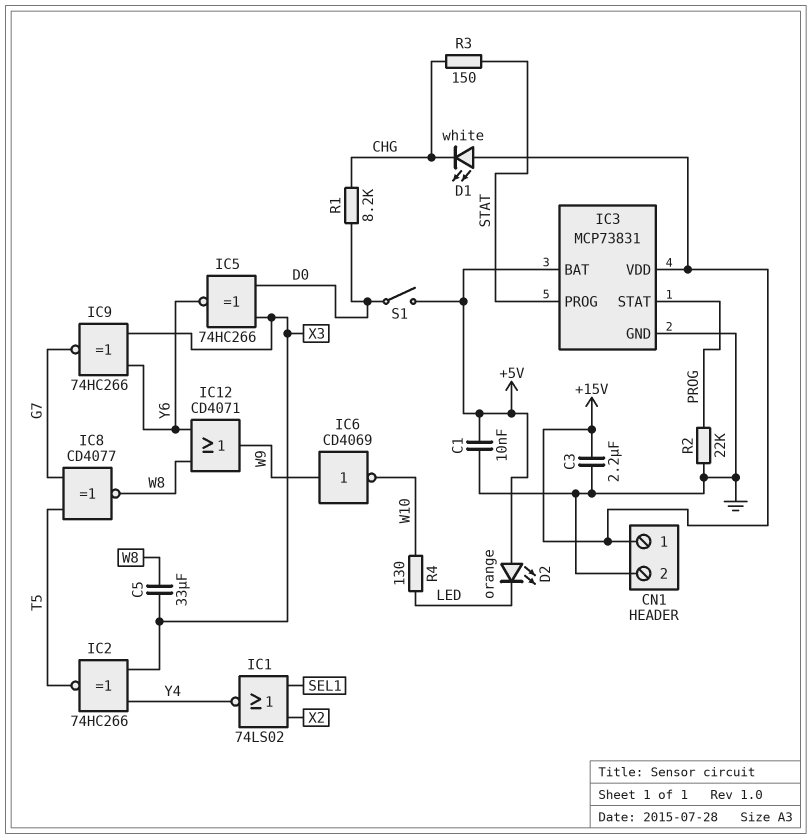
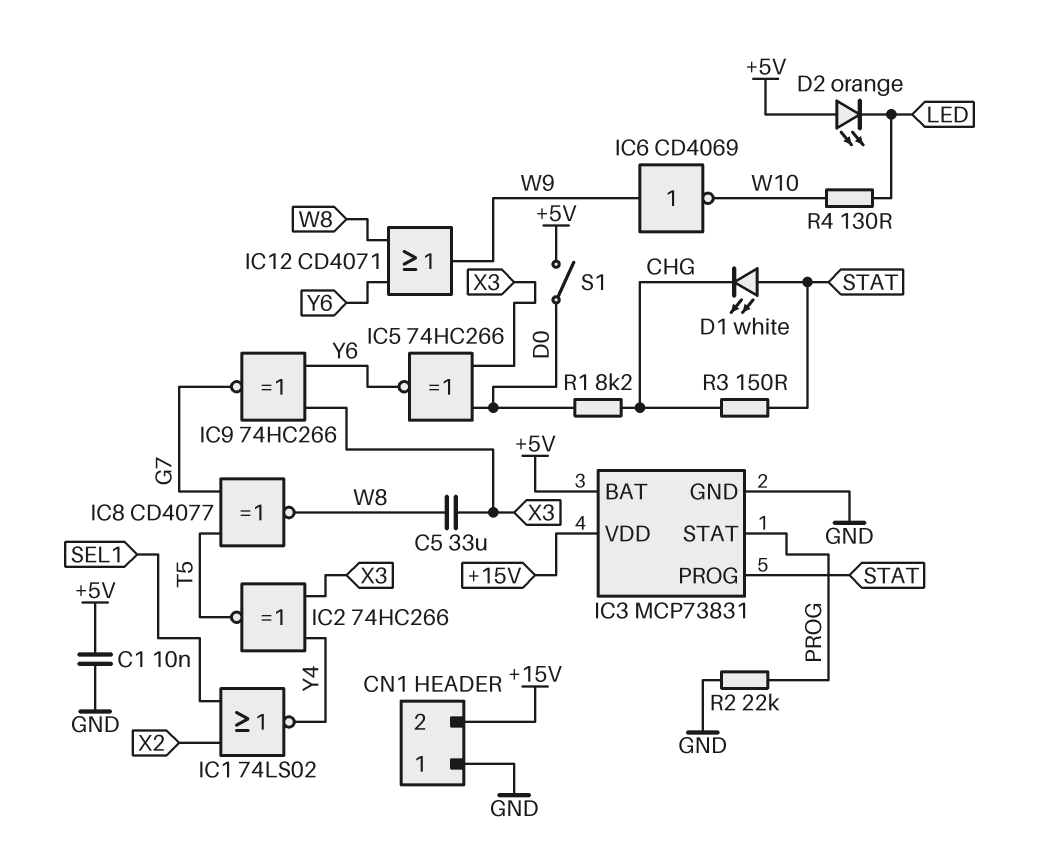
C3: 2.2uF (+15V, GND) -> none
CN1 pin 1: +15V -> GND
CN1 pin 2: GND -> +15V
D1: LED white (A +15V, K CHG) -> LED white (A STAT, K CHG)

